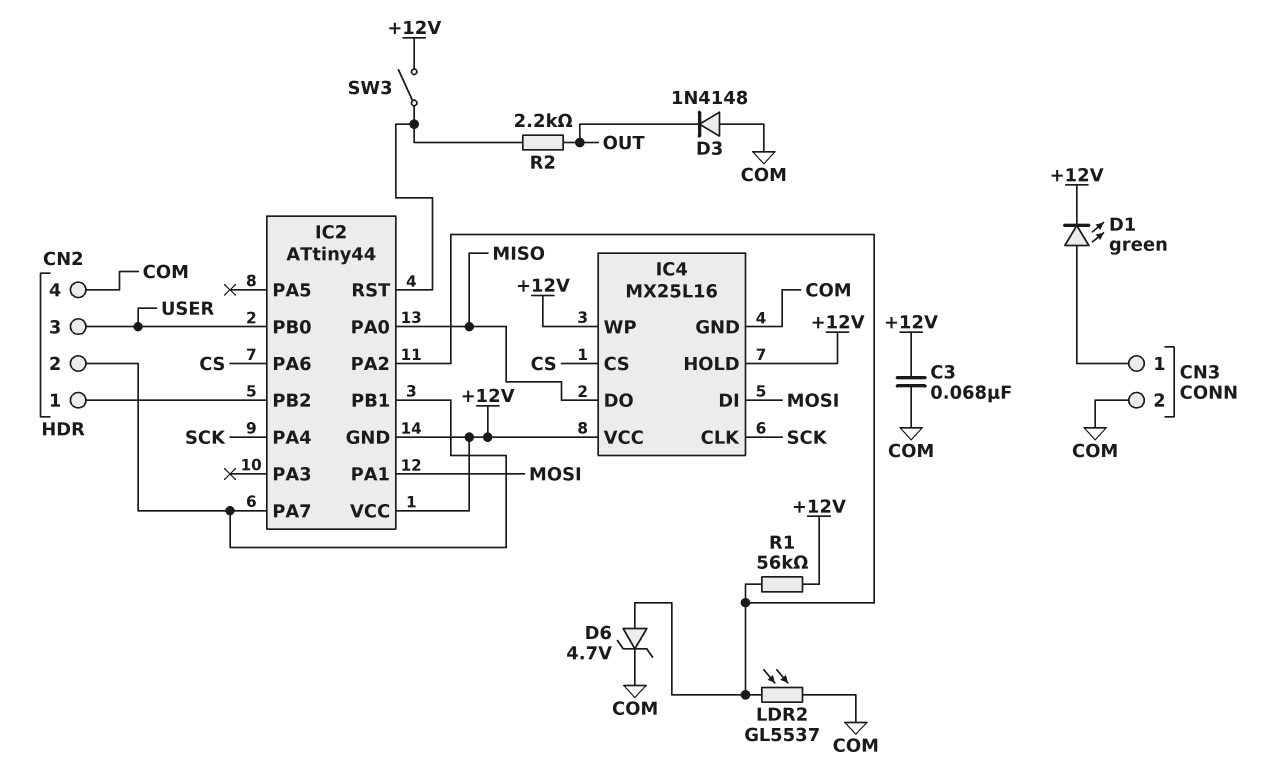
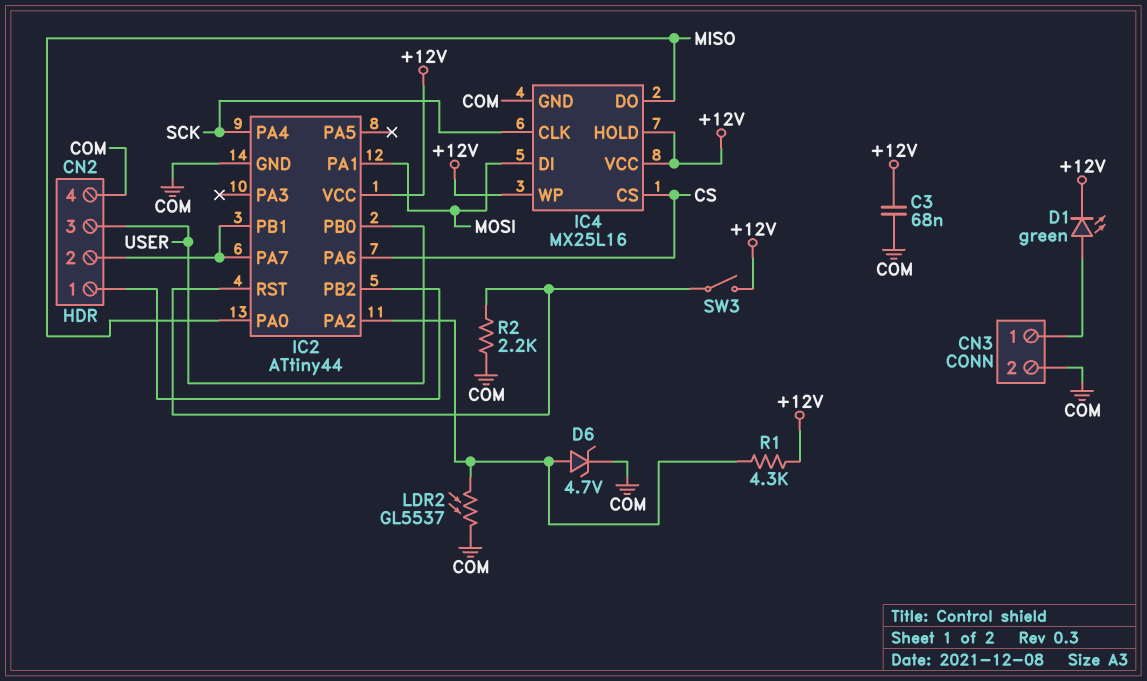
D3: diode 1N4148 (A COM, K OUT) -> none
IC2 pin GND: +12V -> COM
R1: 56k (+12V, IC2/PA2) -> 4.3k (+12V, IC2/PA2)
R2: 2.2k (IC2/RST, OUT) -> 2.2k (COM, IC2/RST)

